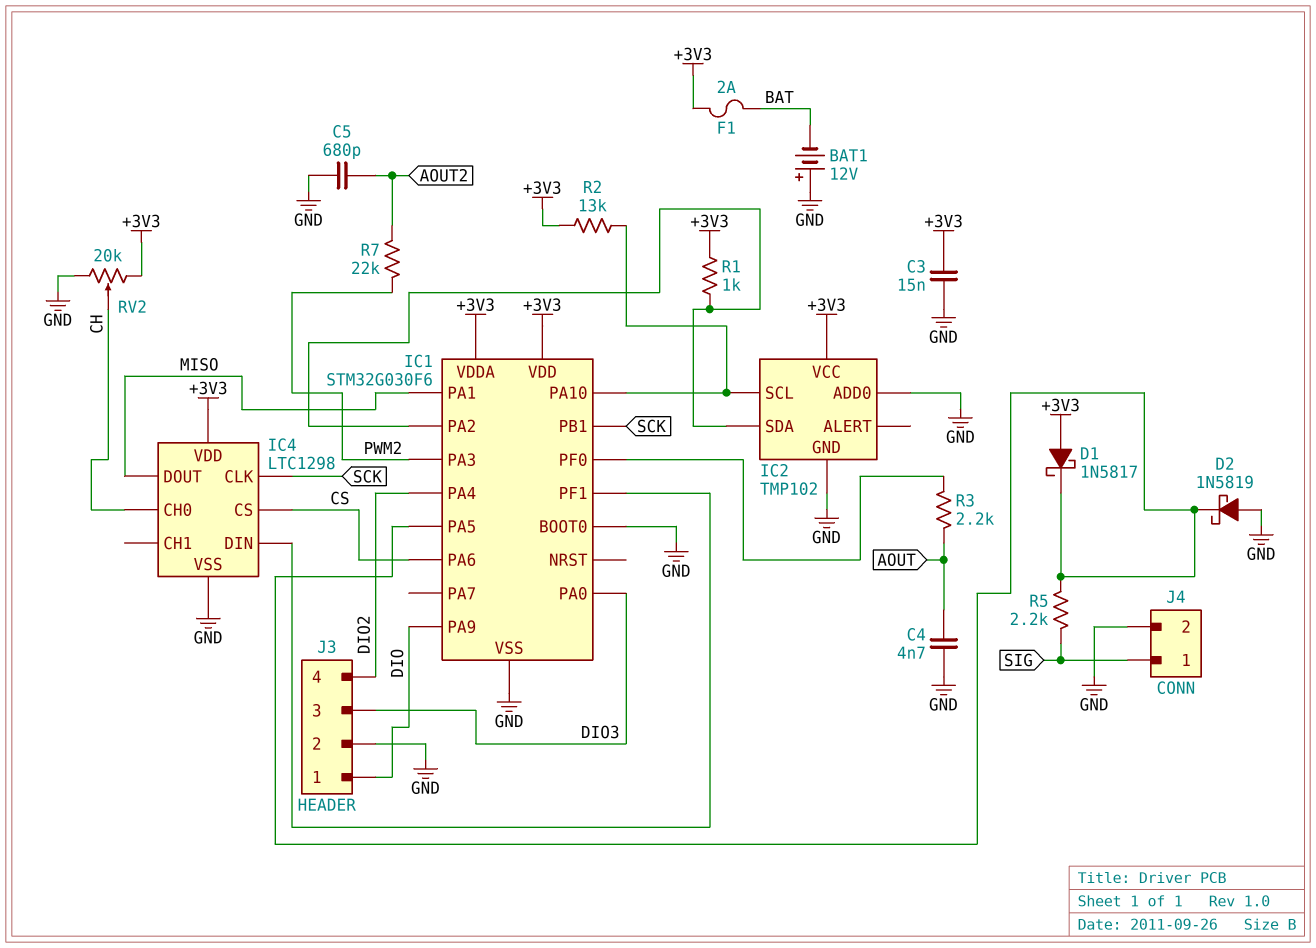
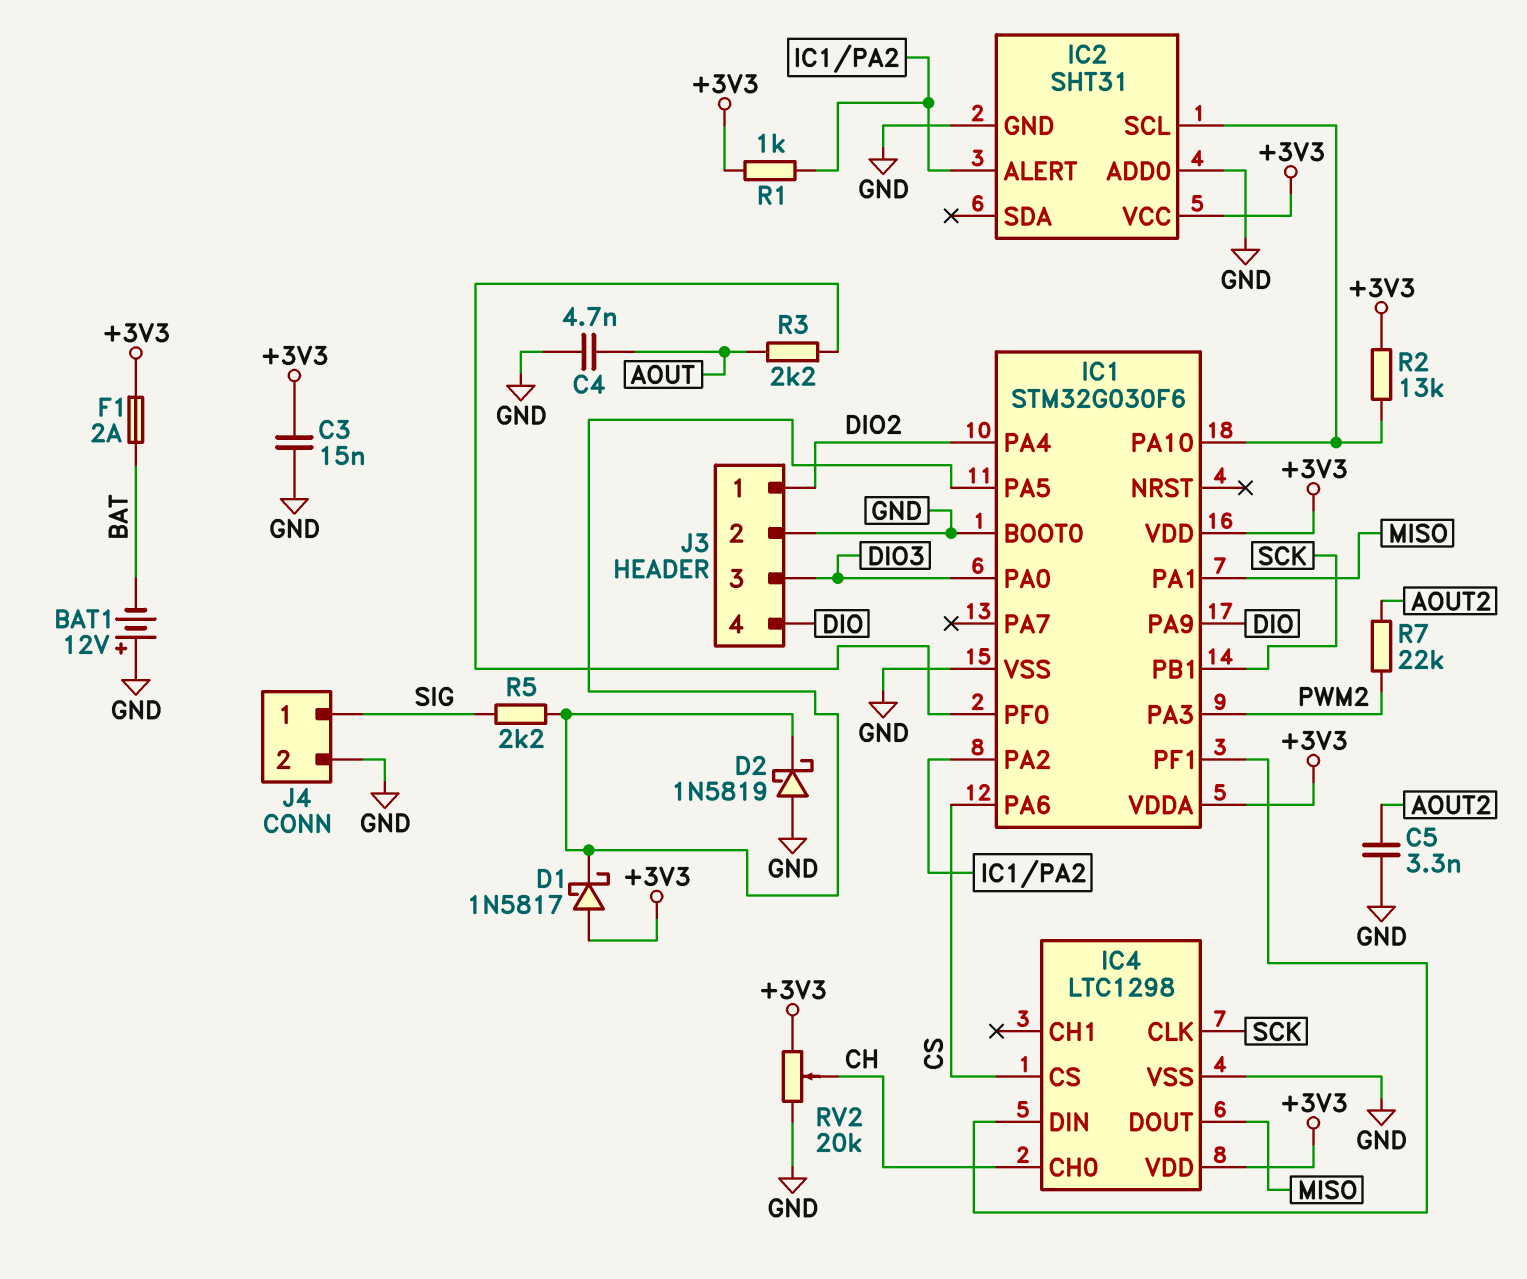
C5: 680pF (AOUT2, GND) -> 3.3nF (AOUT2, GND)
IC2: TMP102 -> SHT31
IC2 pin ALERT: none -> IC1/PA2
IC2 pin SDA: IC1/PA2 -> none
J3 pin 1: DIO -> DIO2
J3 pin 4: DIO2 -> DIO

